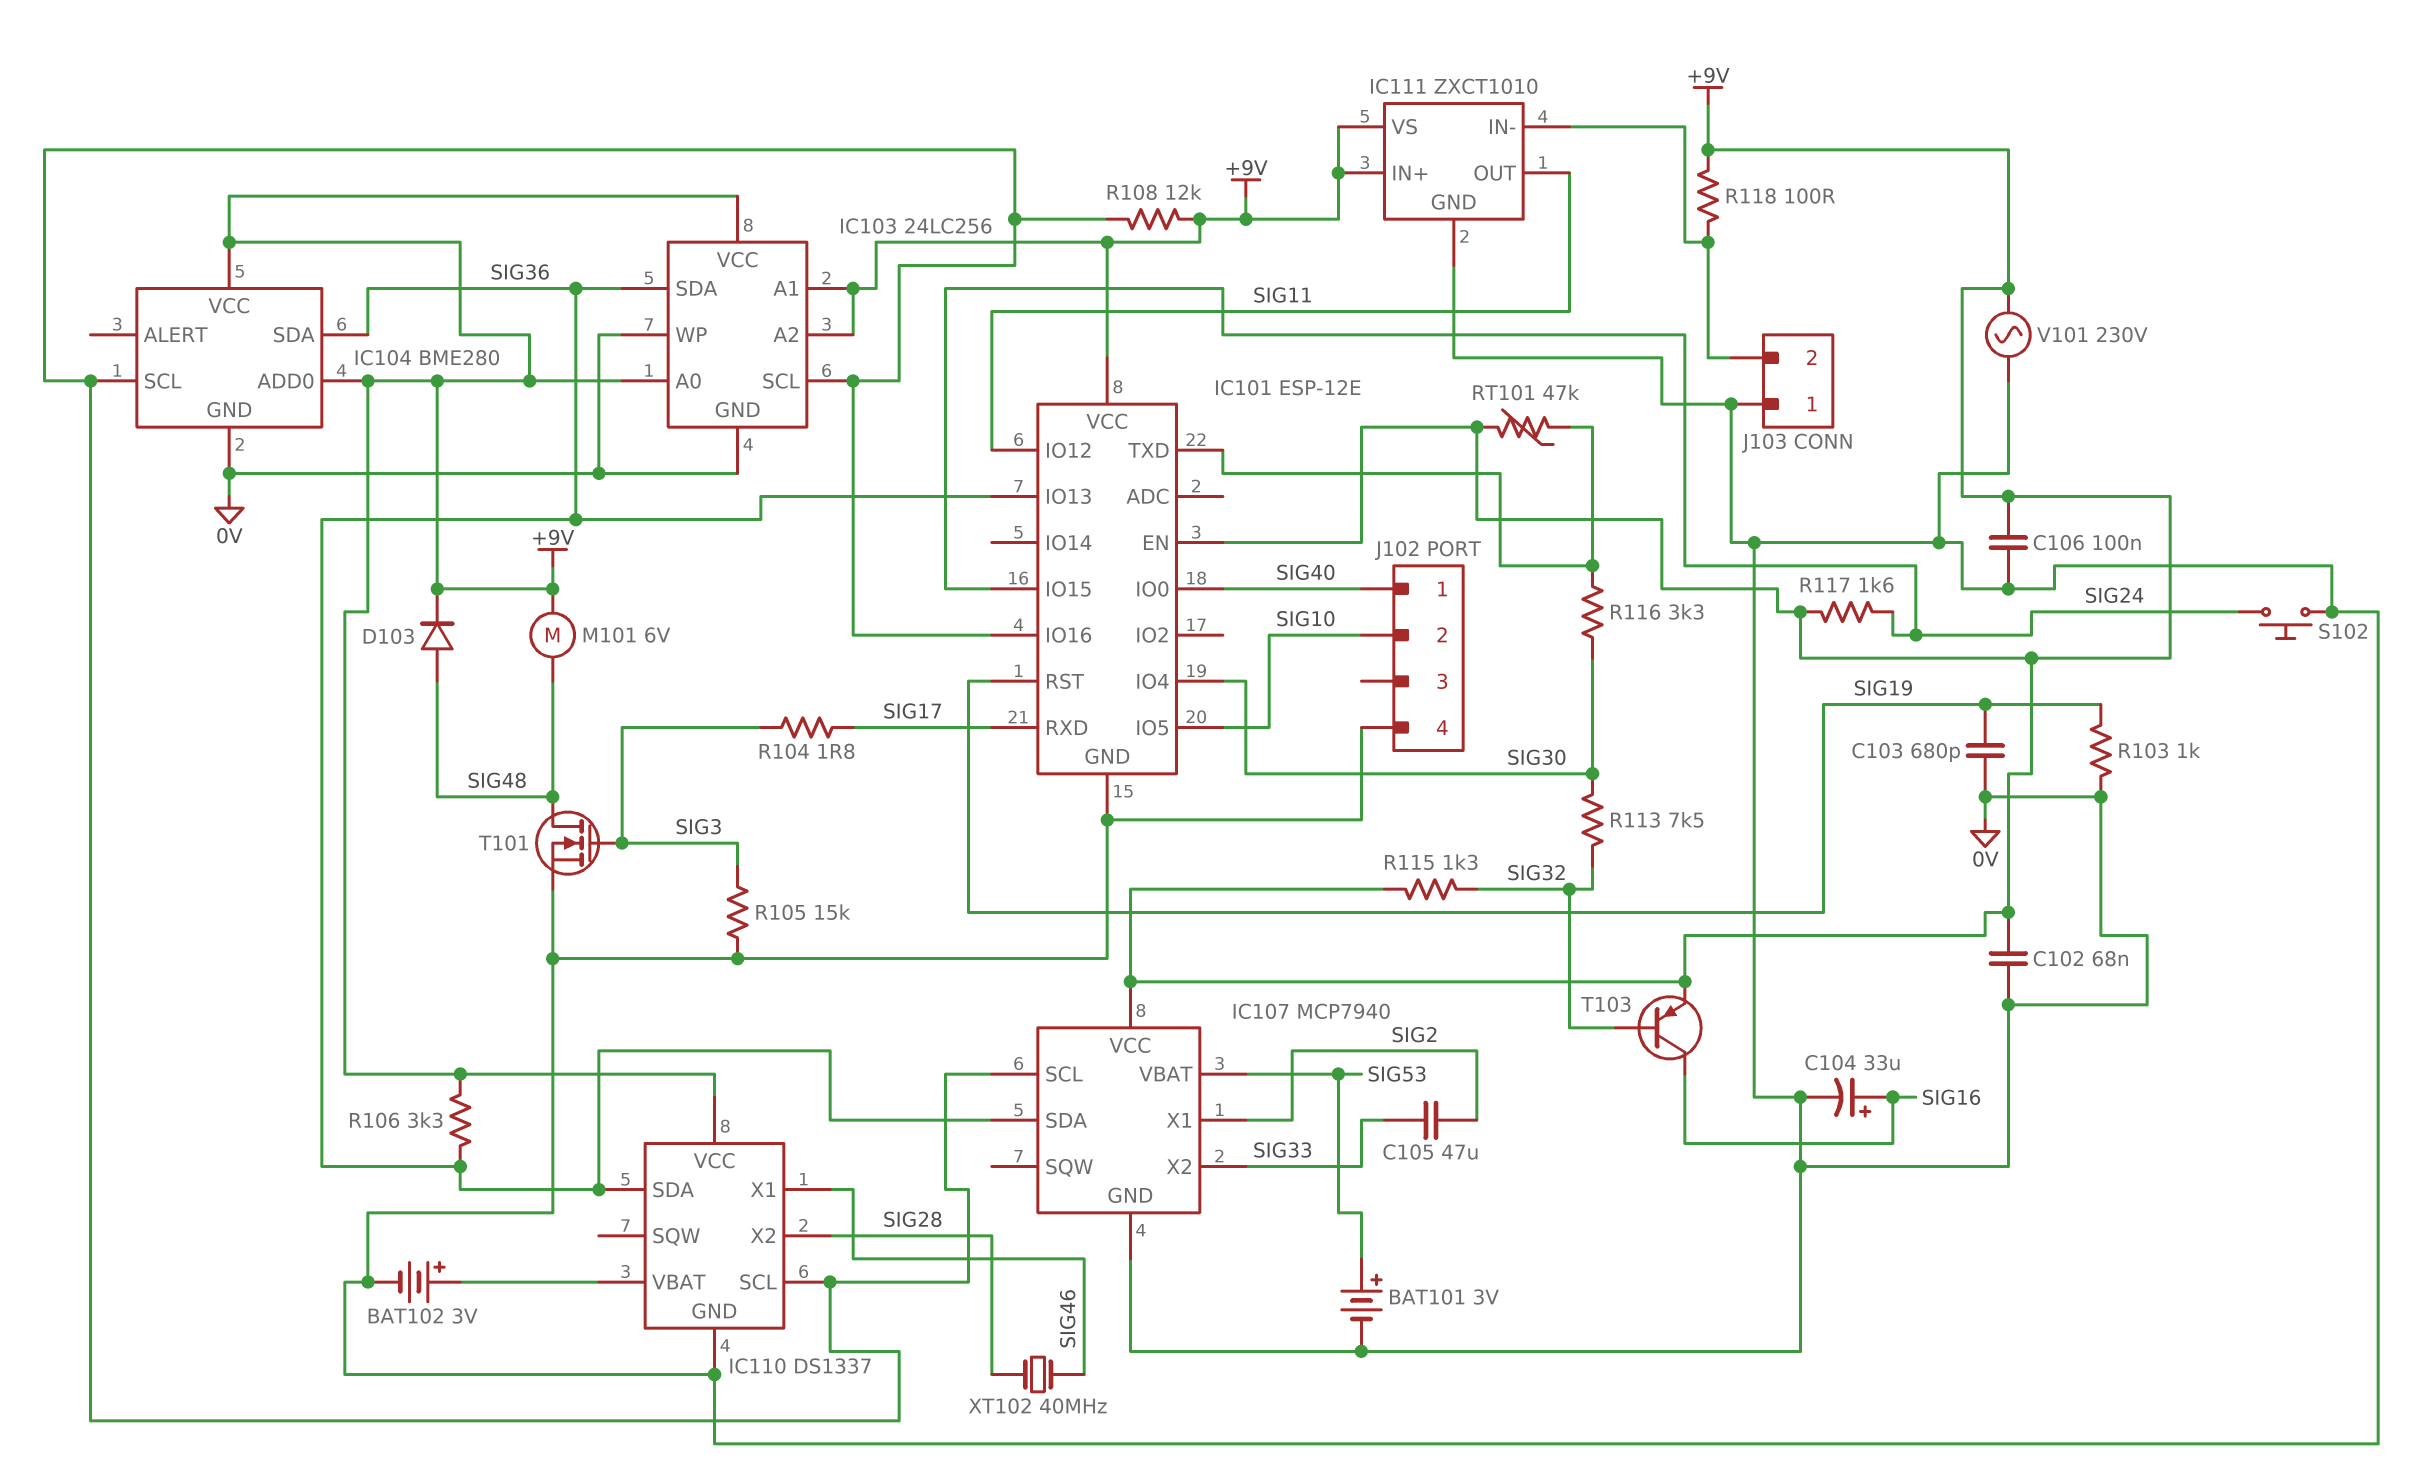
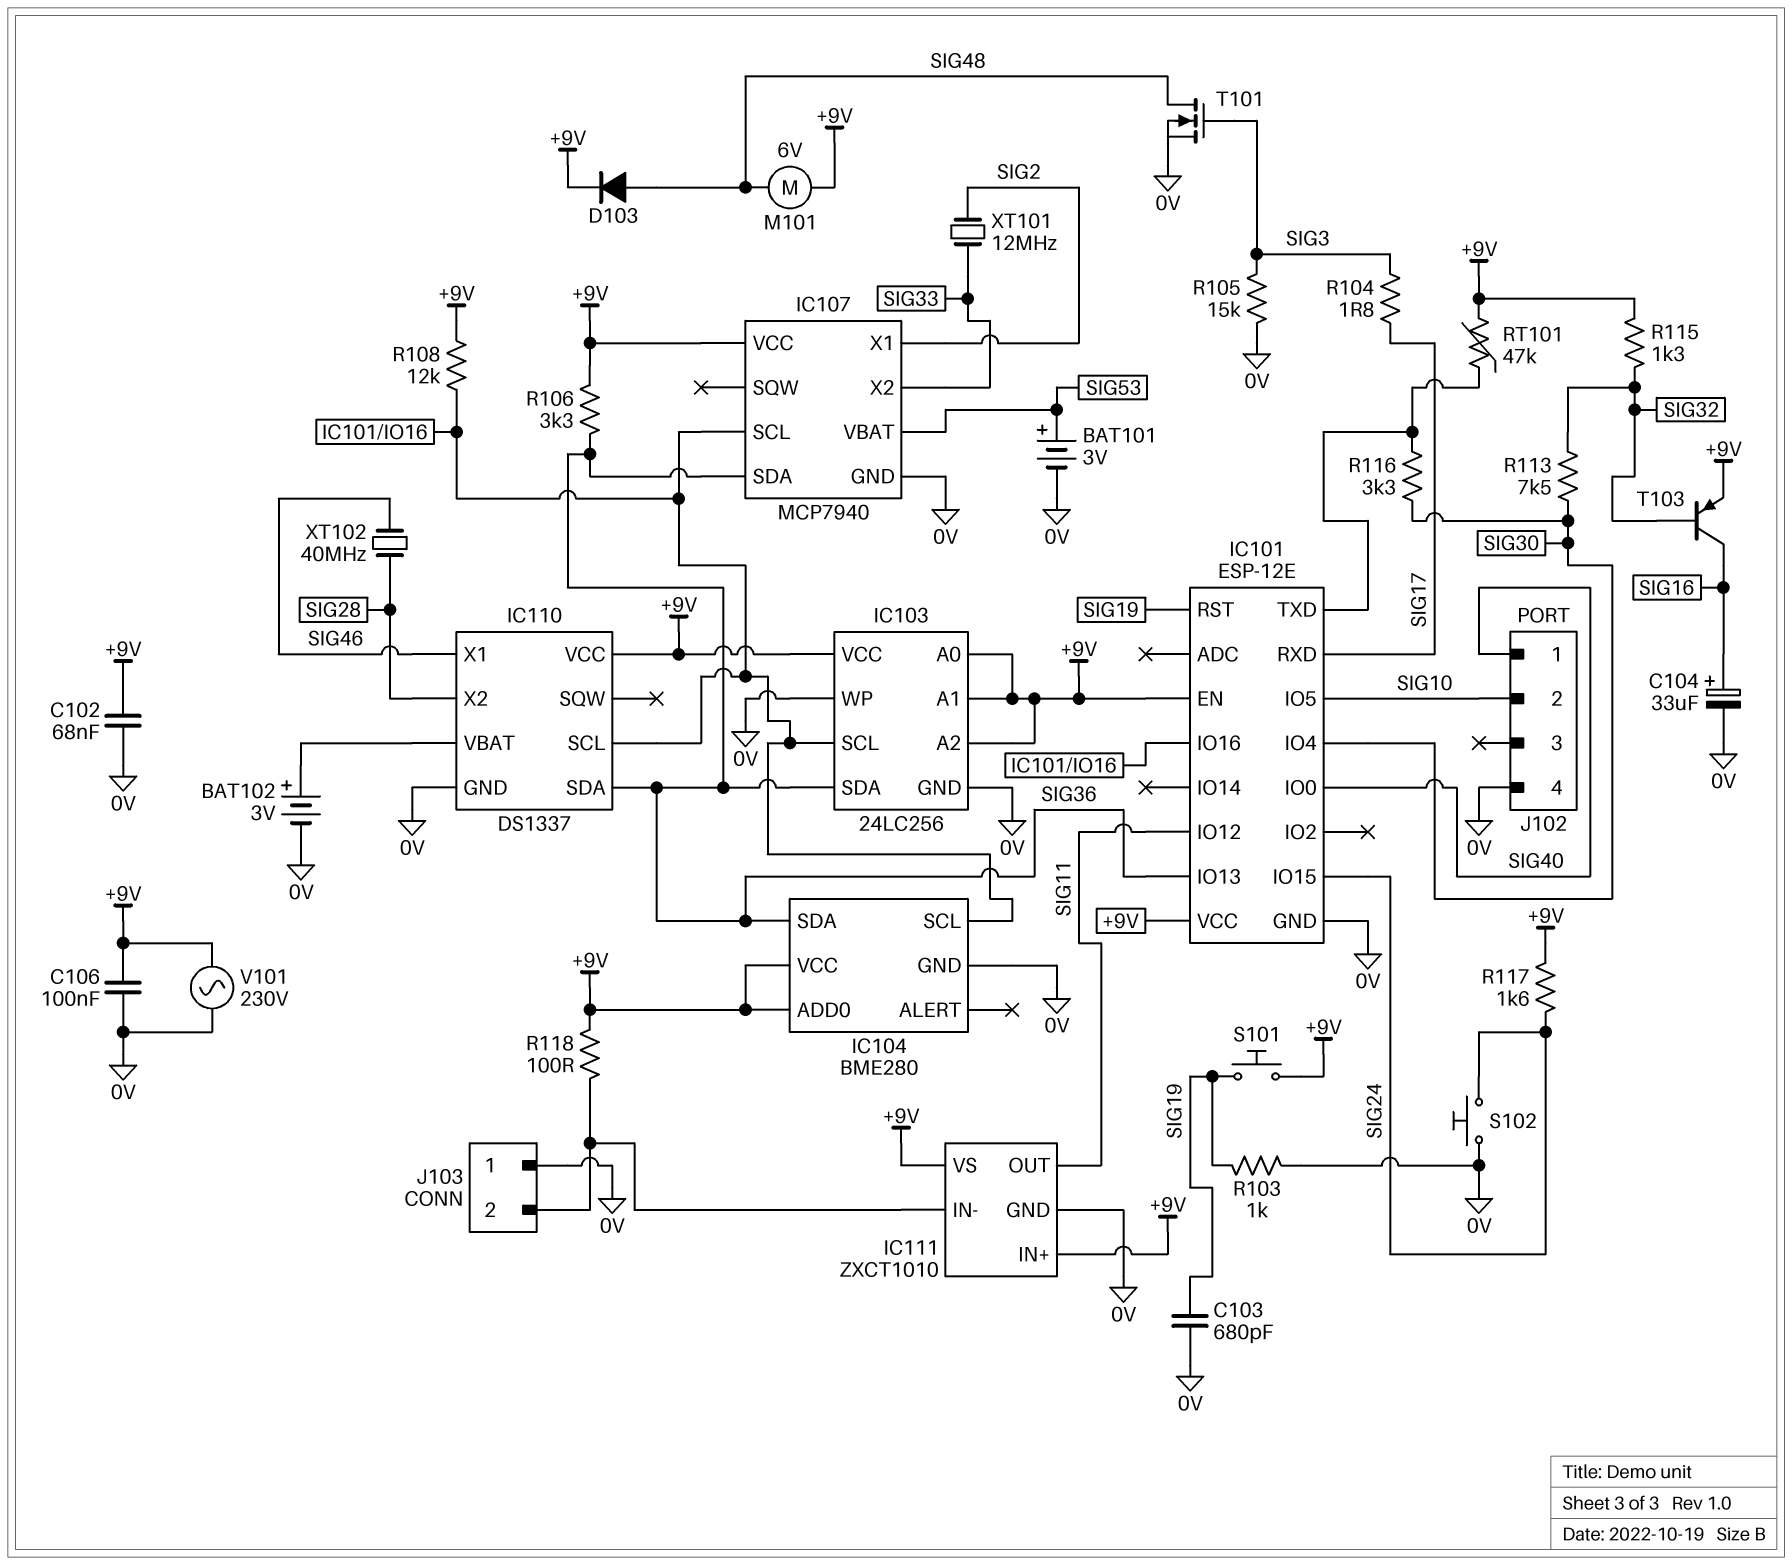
C105: 47uF (SIG2, SIG33) -> none
S101: none -> button (+9V, SIG19)
XT101: none -> 12MHz (SIG2, SIG33)

